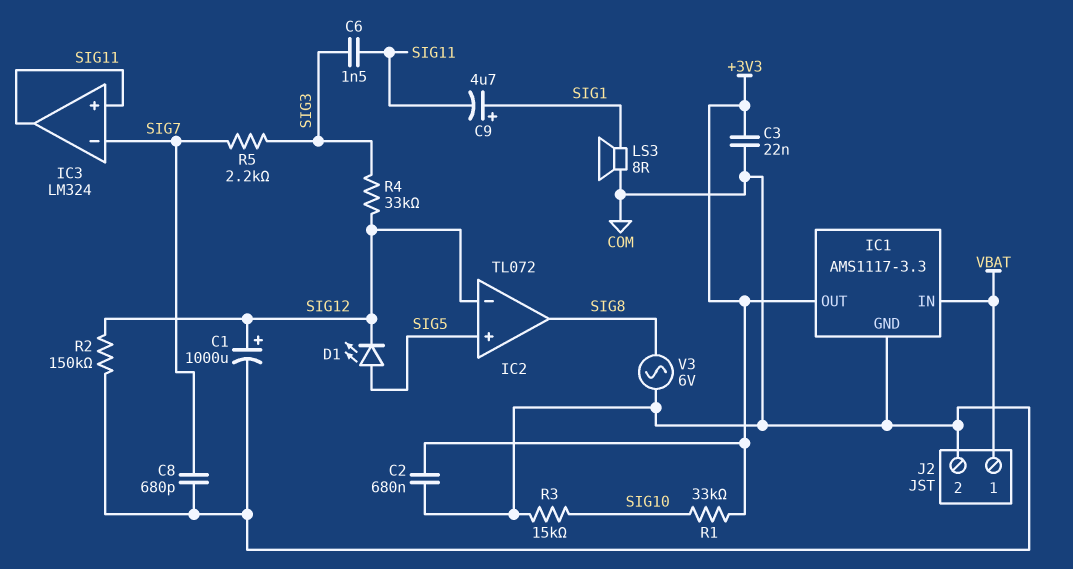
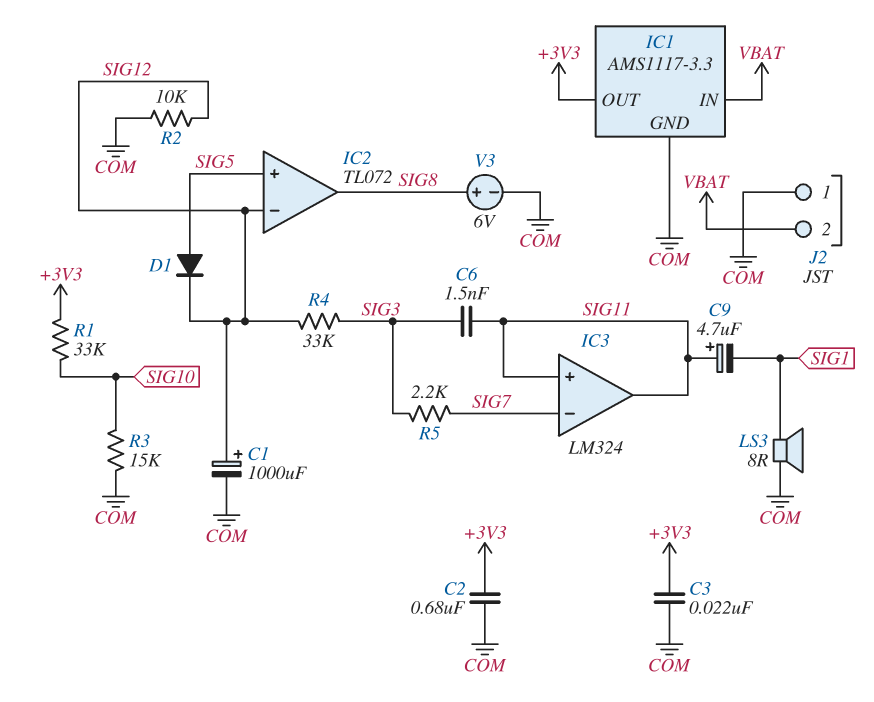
C8: 680pF (COM, SIG7) -> none
C9: 4.7uF (plus SIG1, minus SIG11) -> 4.7uF (plus SIG11, minus SIG1)
D1: LED (A SIG5, K SIG12) -> diode (A SIG5, K SIG12)
J2 pin 1: VBAT -> COM
J2 pin 2: COM -> VBAT
R2: 150k (COM, SIG12) -> 10k (COM, SIG12)
V3: AC 6V (COM, SIG8) -> 6V (plus SIG8, minus COM)

